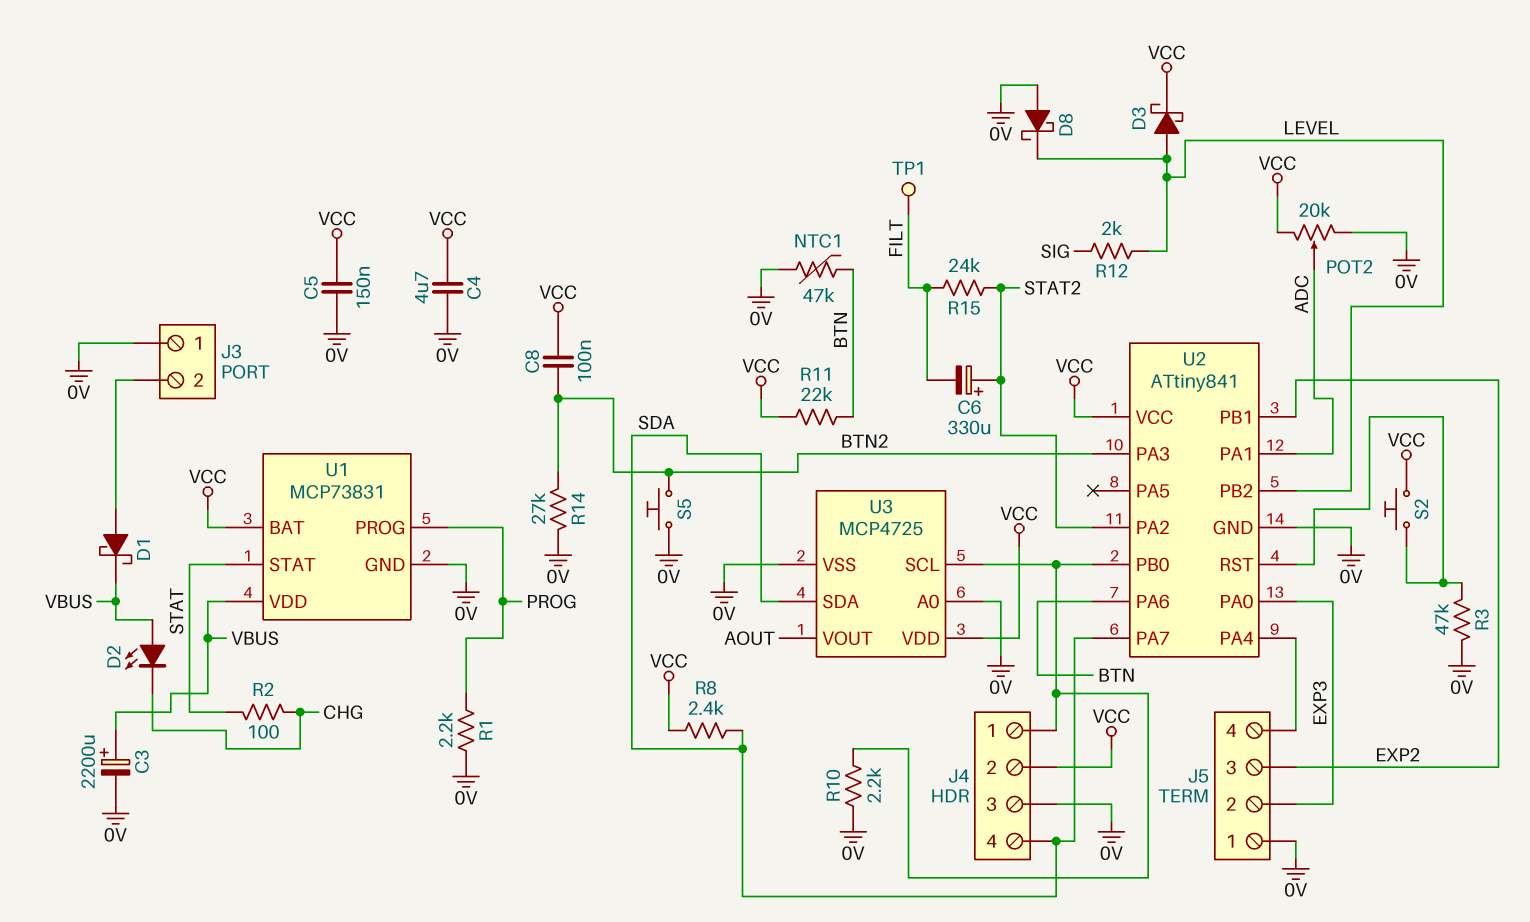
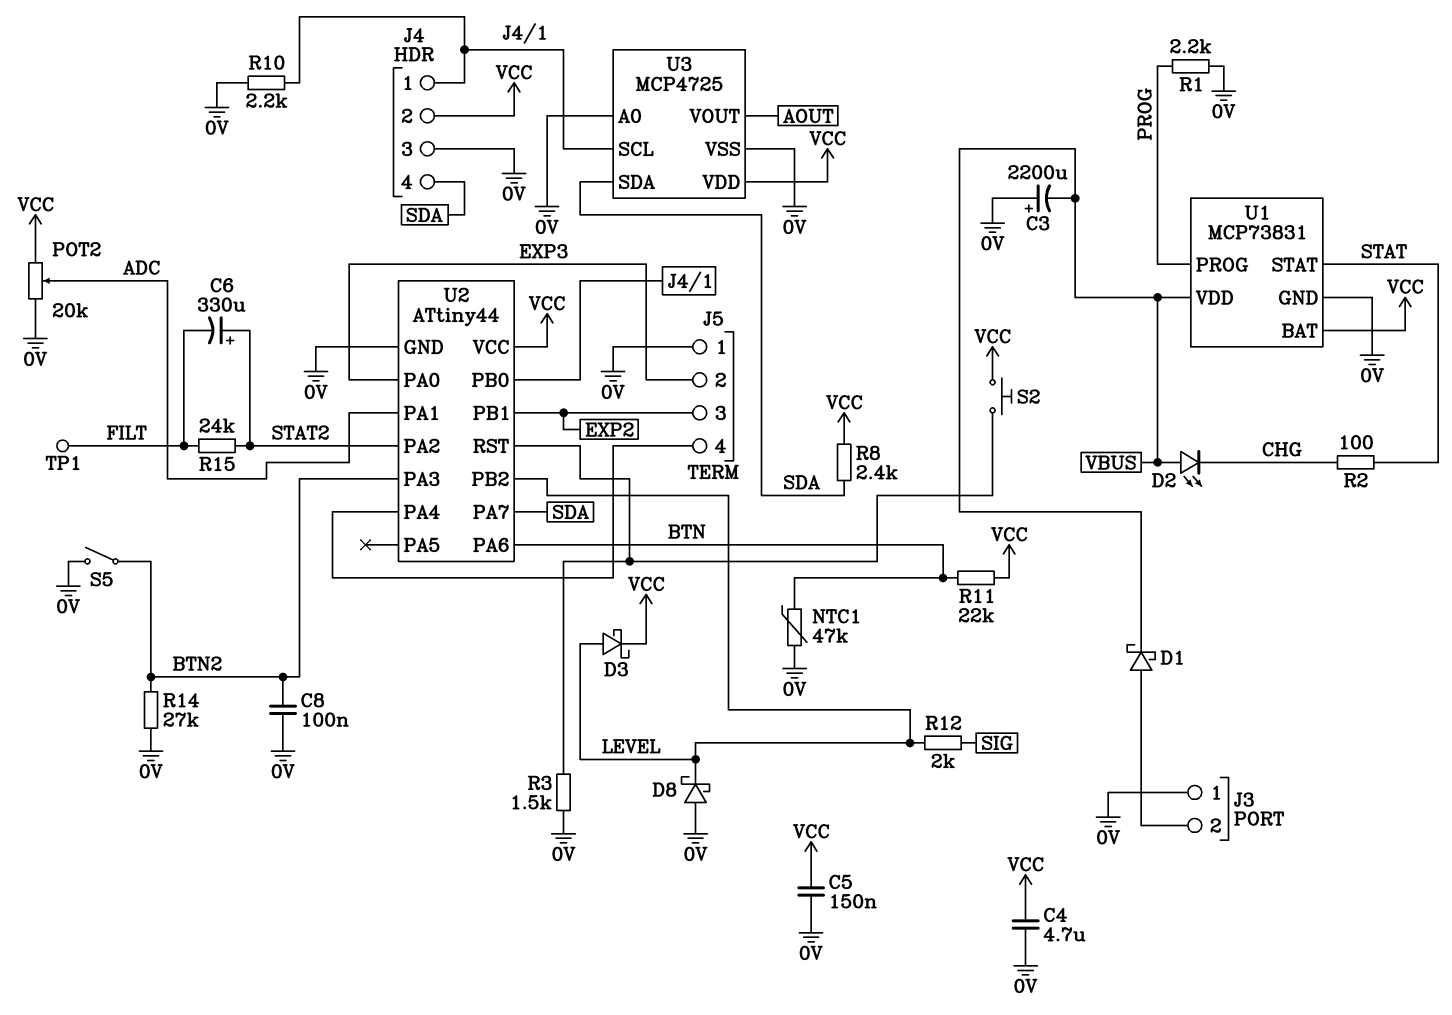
C3: 2200uF (plus VBUS, minus 0V) -> 2200uF (plus 0V, minus VBUS)
C8: 100nF (BTN2, VCC) -> 100nF (0V, BTN2)
R3: 47k (0V, U2/RST) -> 1.5k (0V, U2/RST)
S5: button (0V, BTN2) -> switch (0V, BTN2)
U2: ATtiny841 -> ATtiny44

